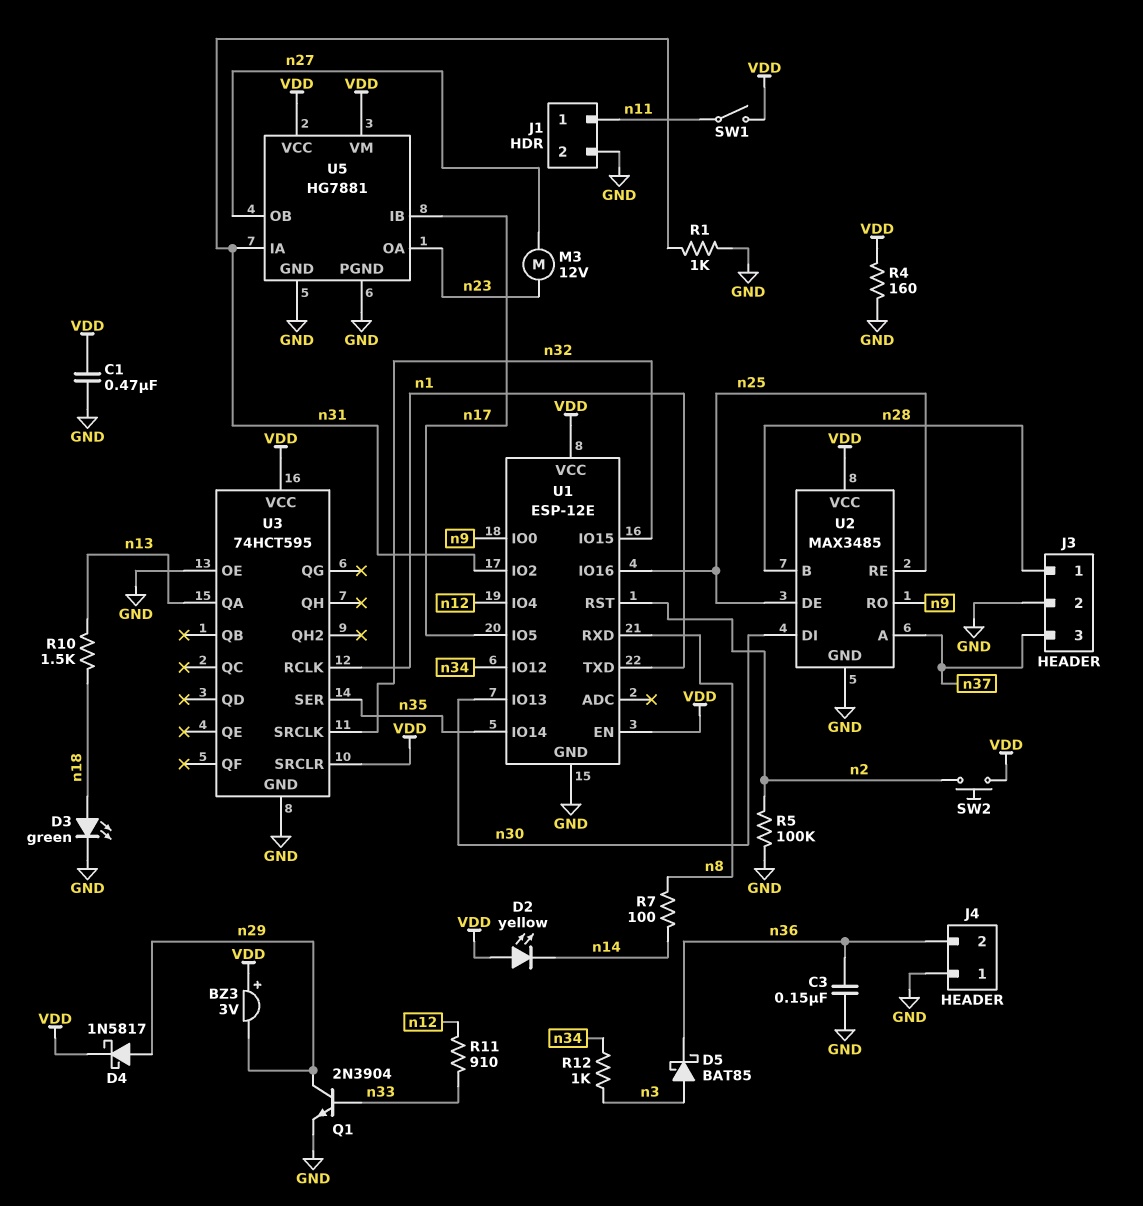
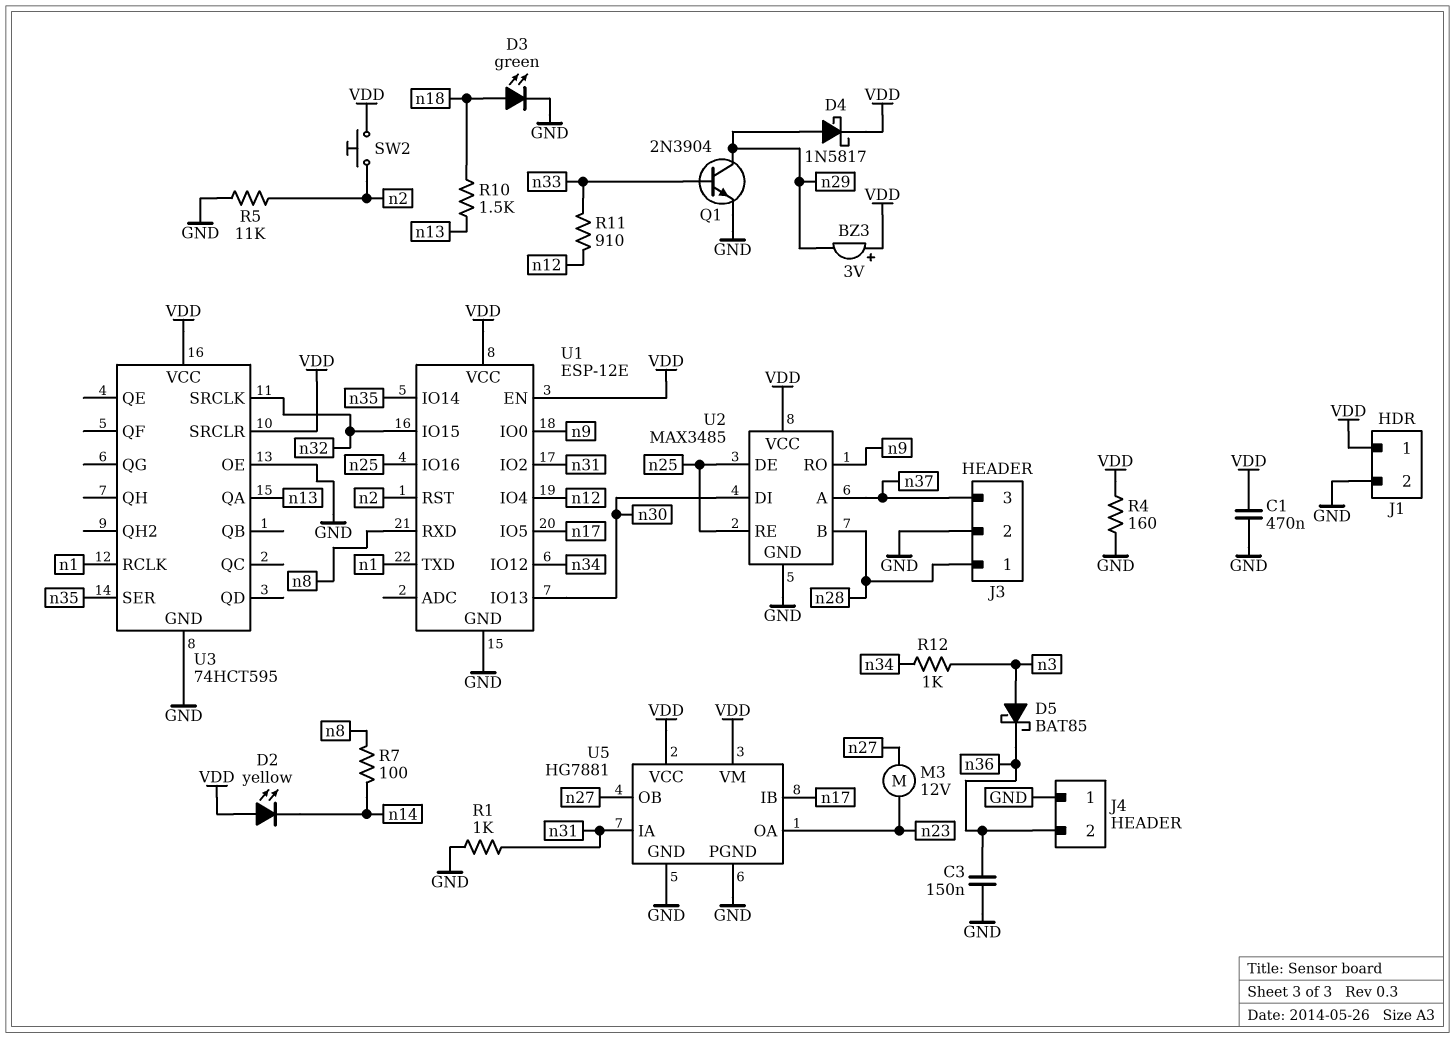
J1 pin 1: n11 -> VDD
R5: 100k (GND, n2) -> 11k (GND, n2)
SW1: switch (VDD, n11) -> none

